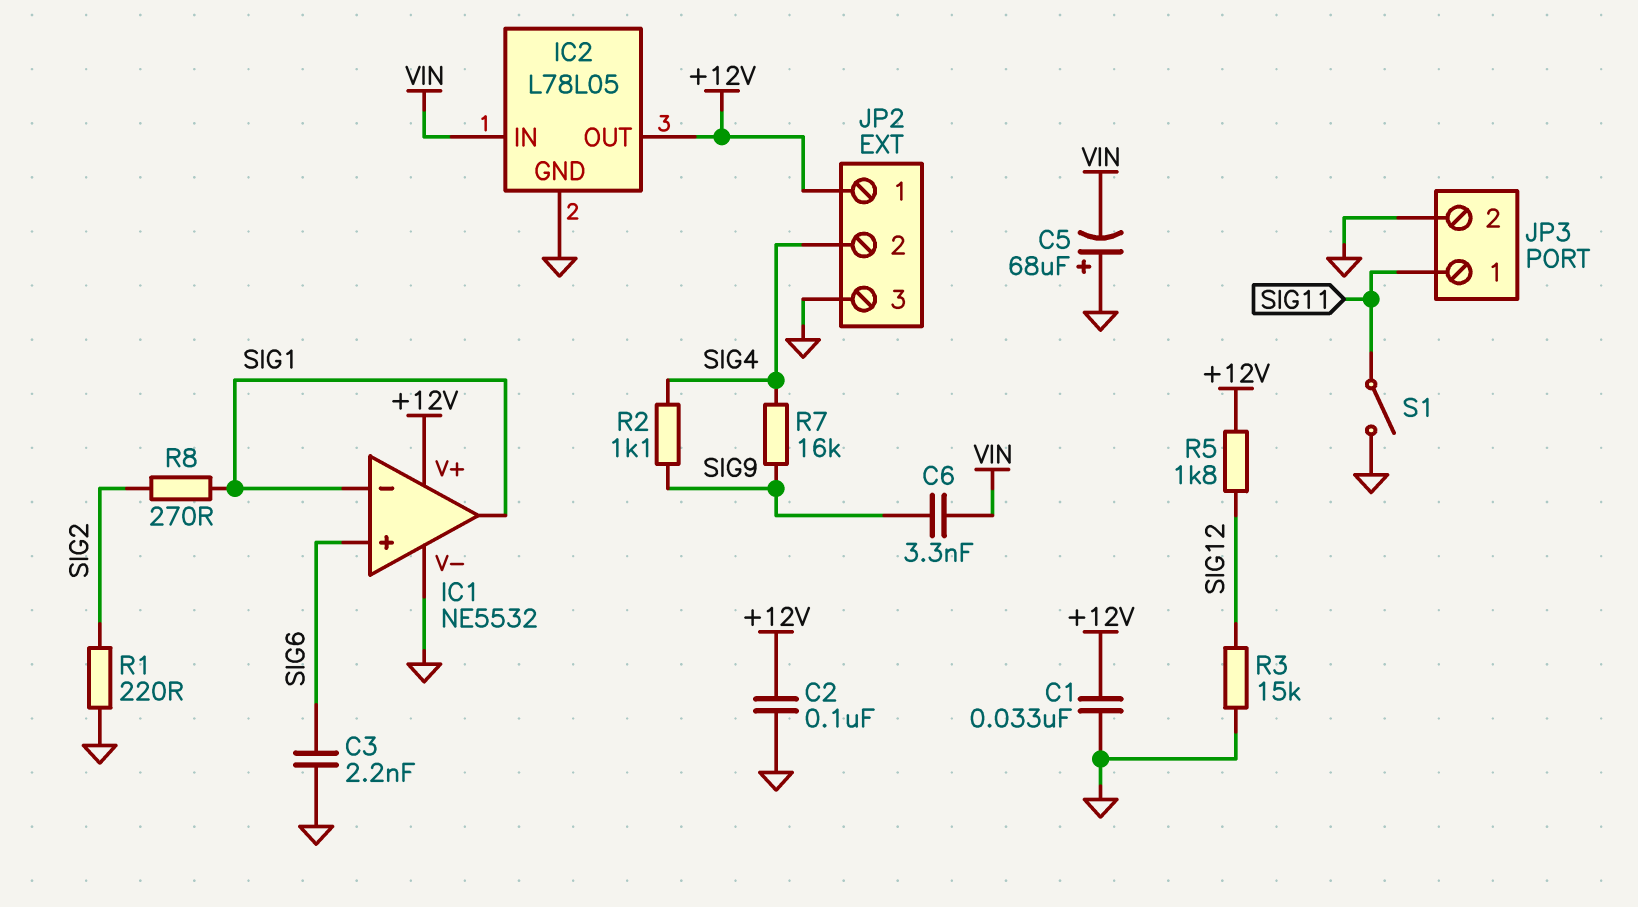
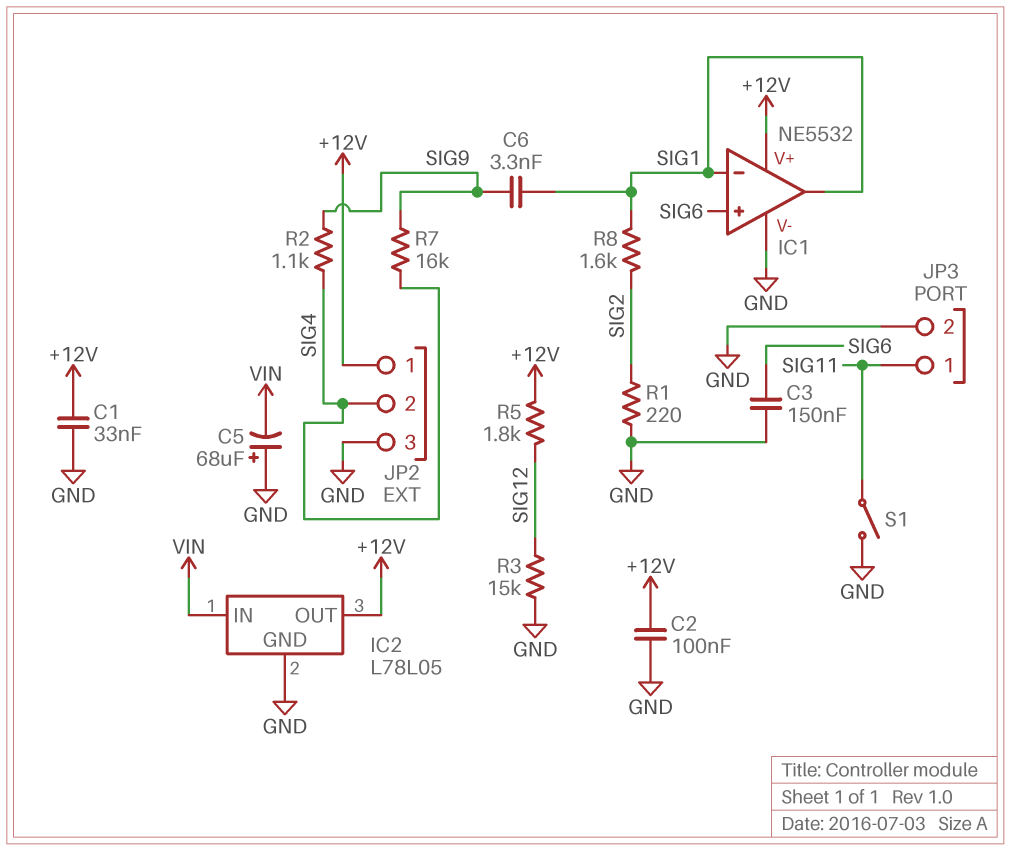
C3: 2.2nF (GND, SIG6) -> 150nF (GND, SIG6)
C6: 3.3nF (SIG9, VIN) -> 3.3nF (SIG1, SIG9)
R8: 270 (SIG1, SIG2) -> 1.6k (SIG1, SIG2)

